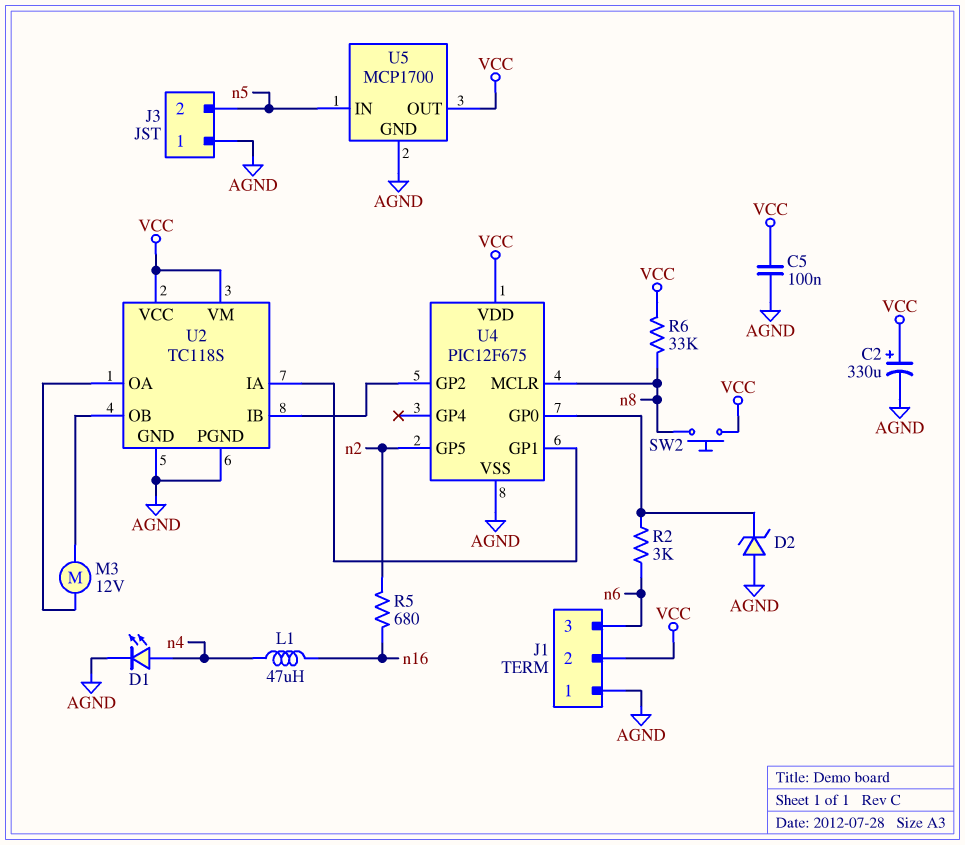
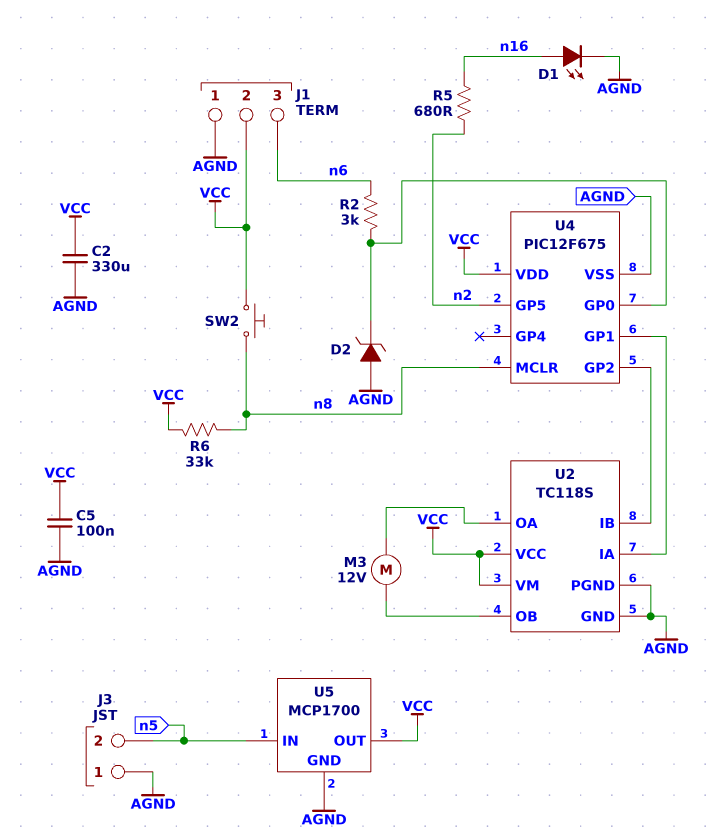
C2: 330uF (plus VCC, minus AGND) -> 330uF (AGND, VCC)
D1: LED (A n4, K AGND) -> LED (A n16, K AGND)
L1: 47uH (n4, n16) -> none

